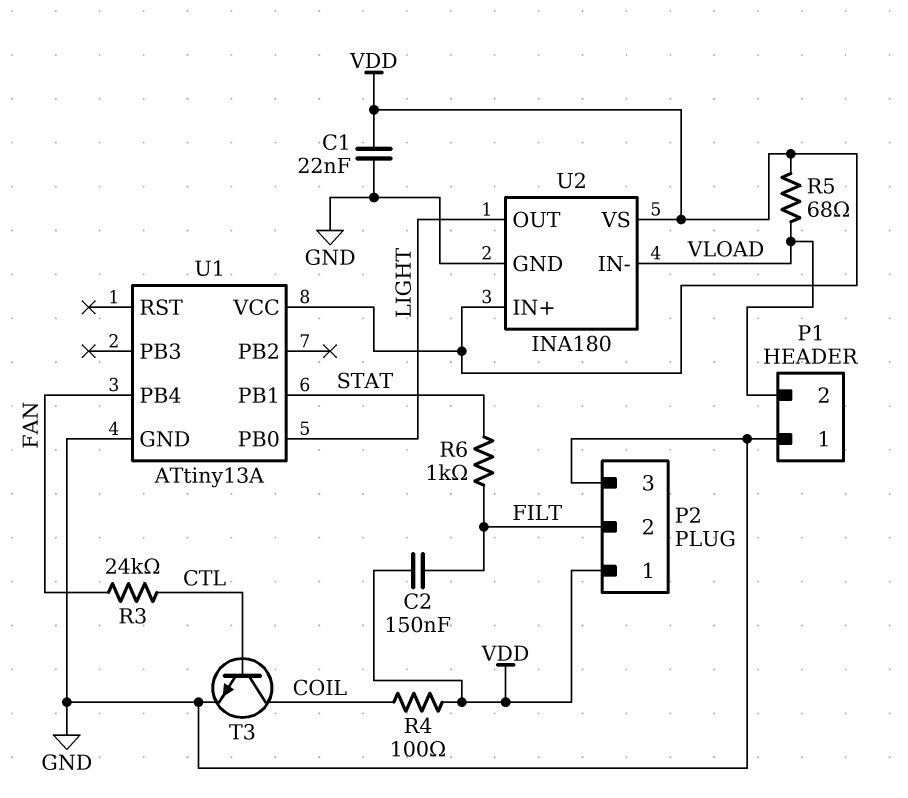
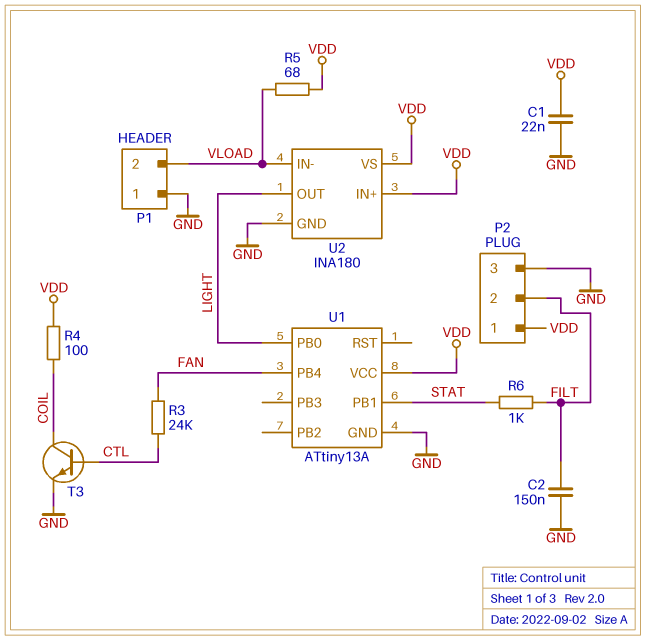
C2: 150nF (FILT, VDD) -> 150nF (FILT, GND)

